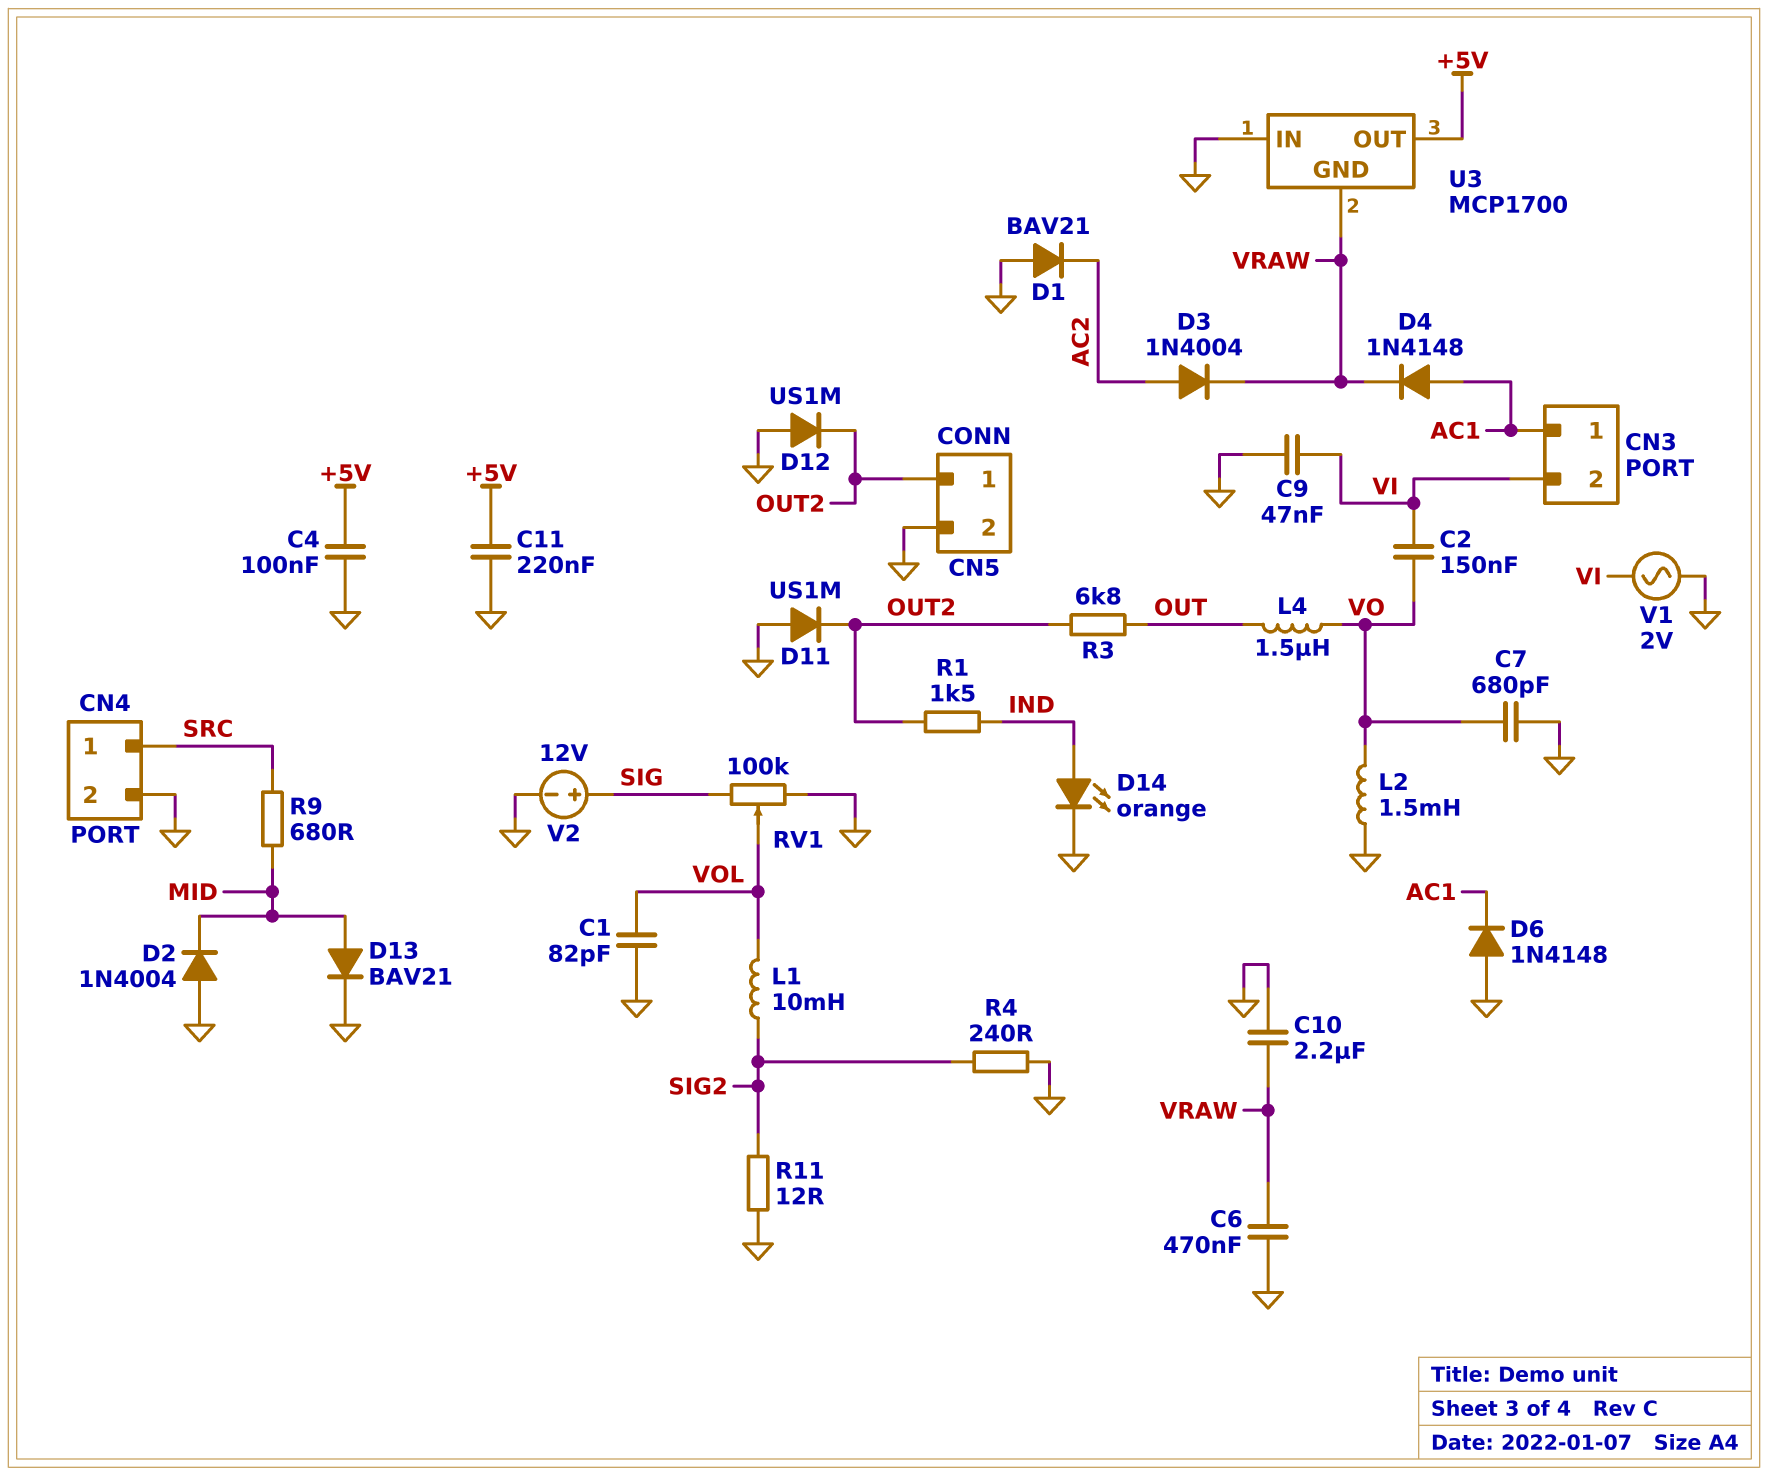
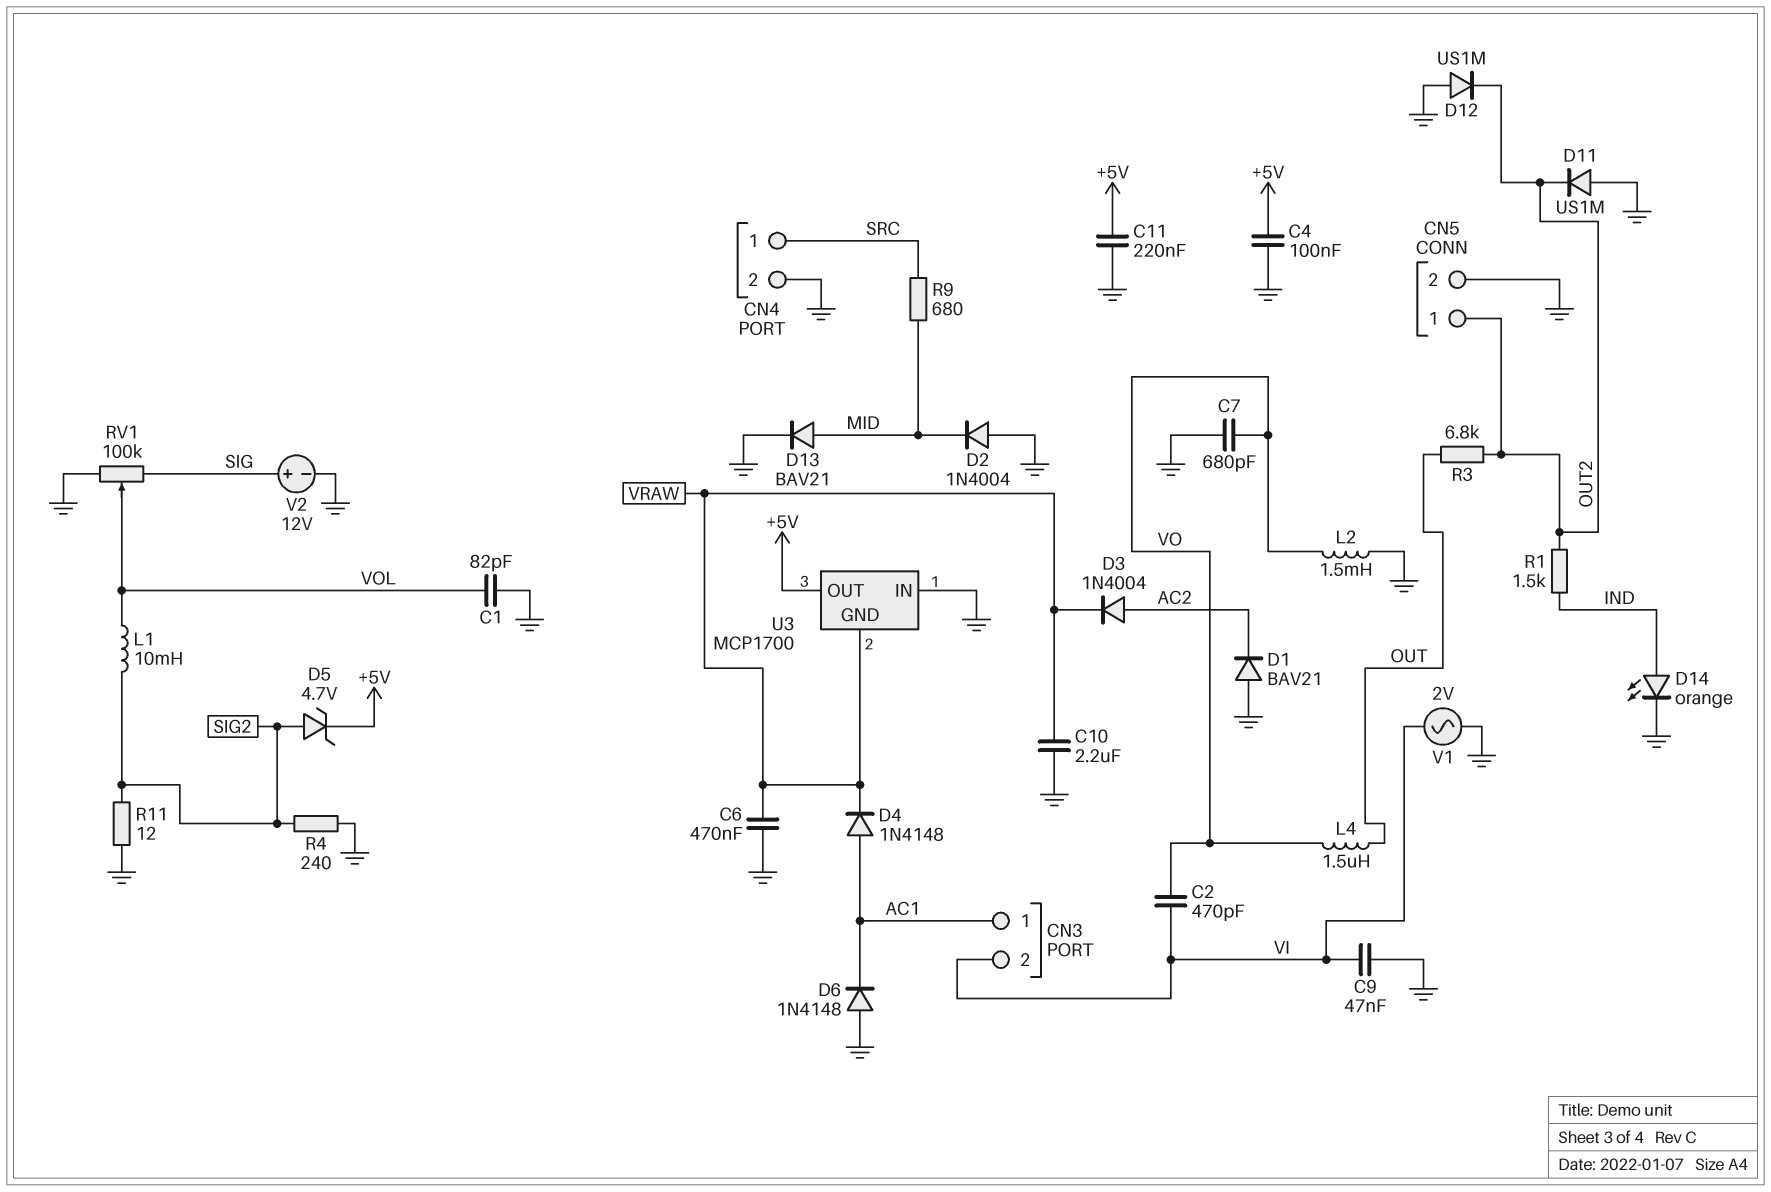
C2: 150nF (VI, VO) -> 470pF (VI, VO)
D5: none -> zener 4.7V (A SIG2, K +5V)

